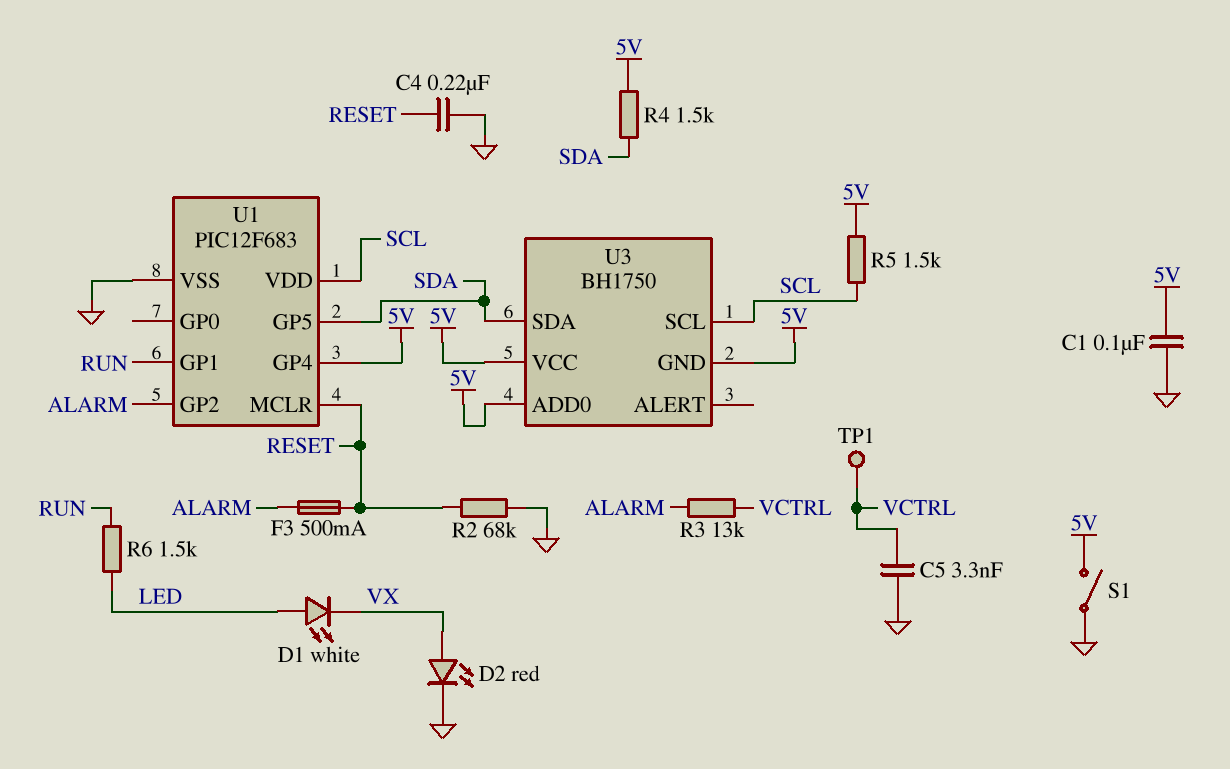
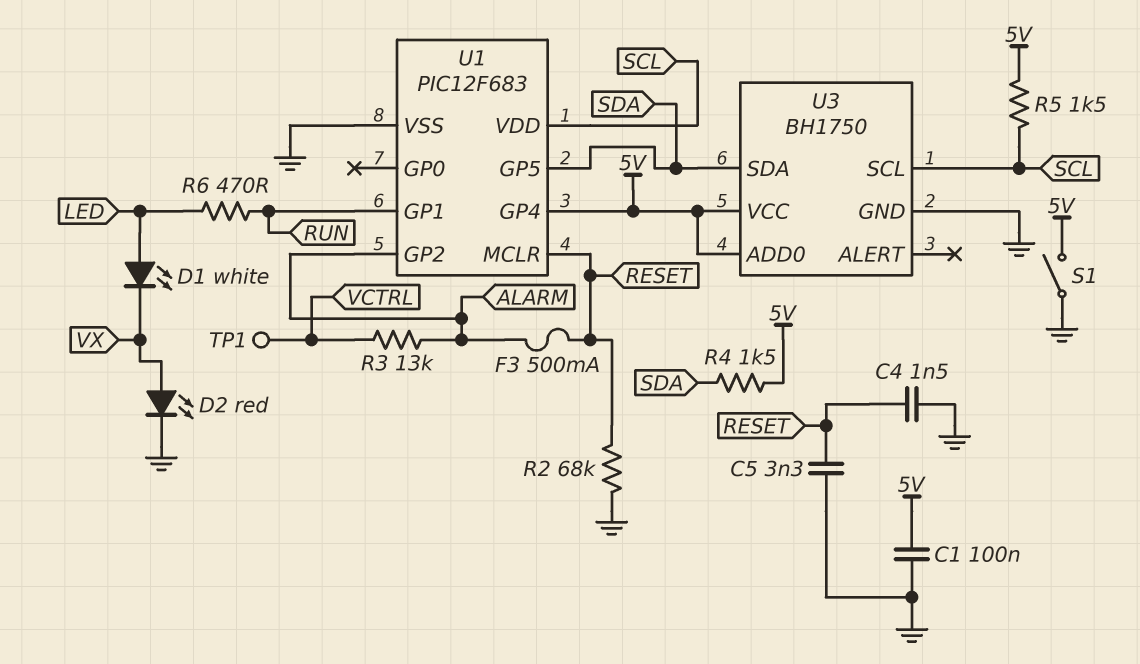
C4: 220nF (GND, RESET) -> 1.5nF (GND, RESET)
C5: 3.3nF (GND, VCTRL) -> 3.3nF (GND, RESET)
R6: 1.5k (LED, RUN) -> 470 (LED, RUN)
U3 pin GND: 5V -> GND

